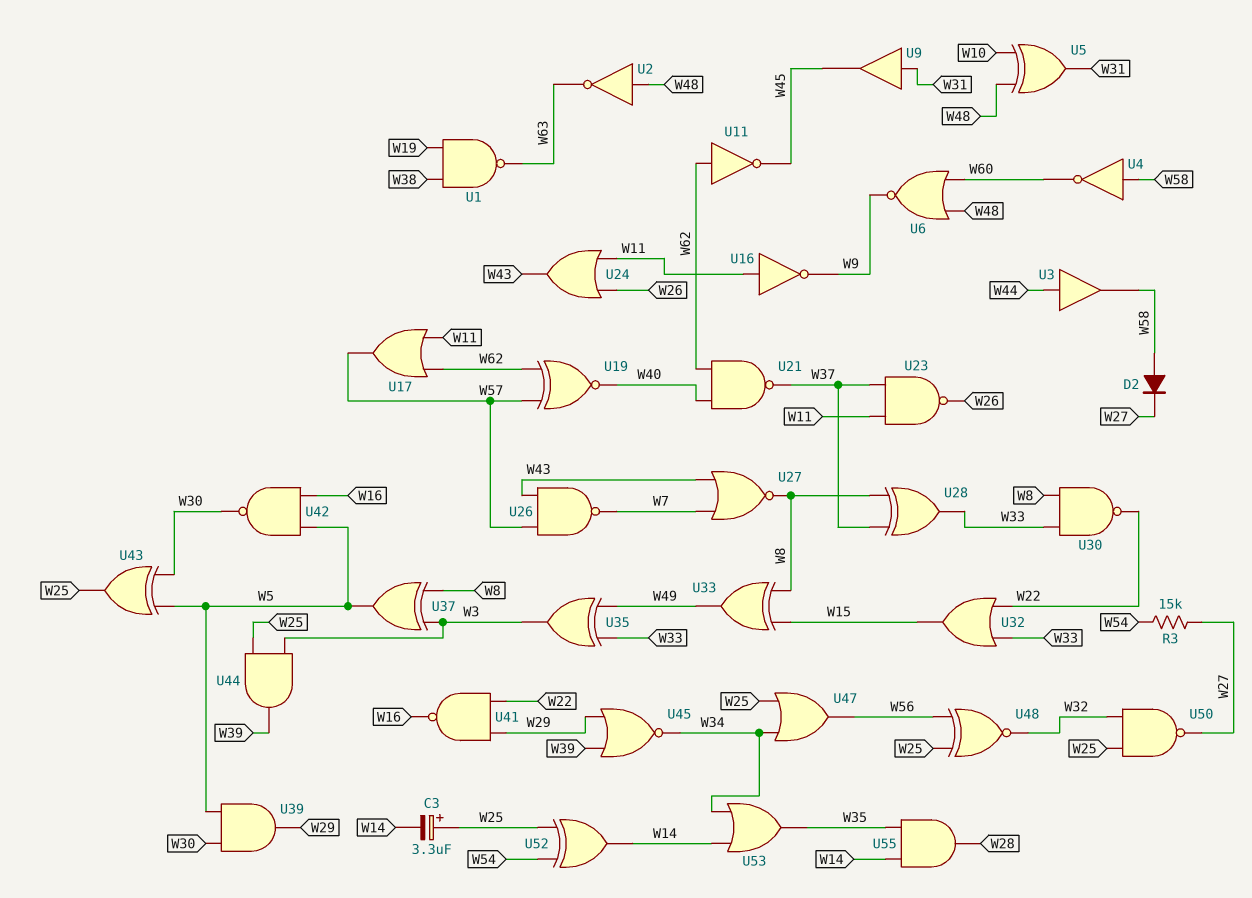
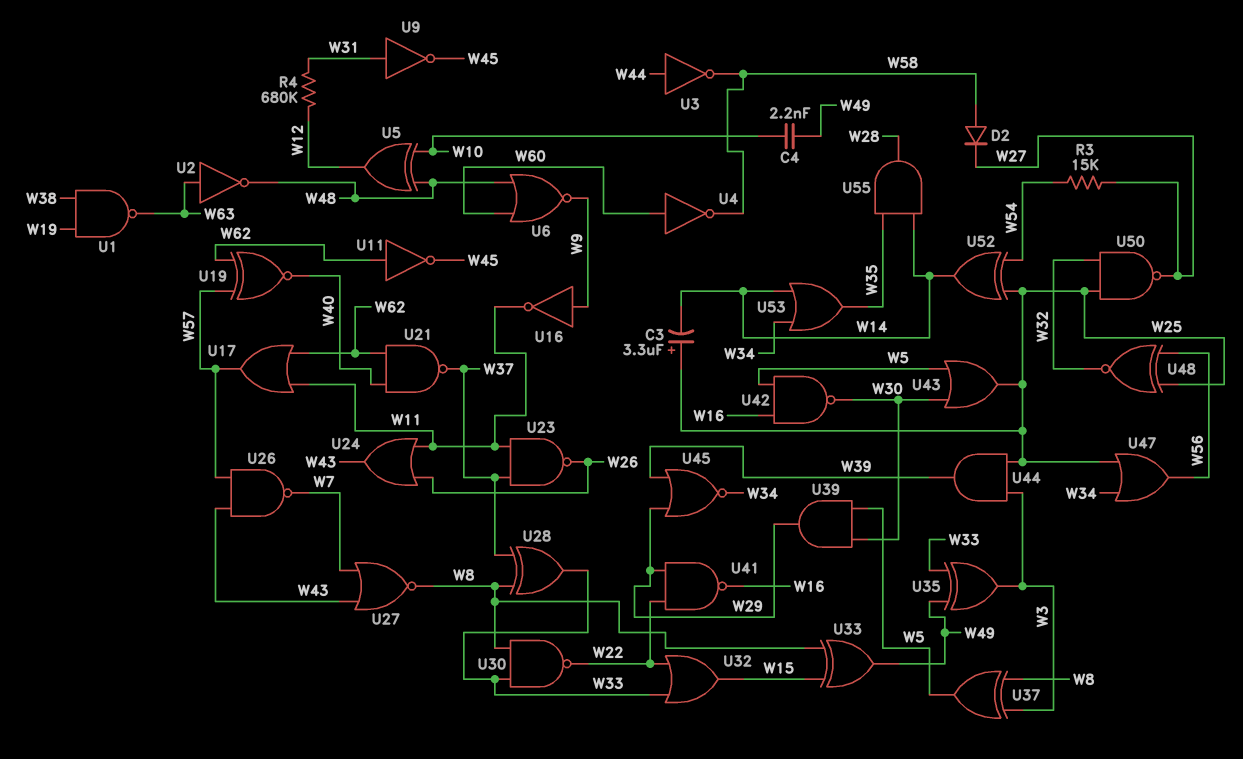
C4: none -> 2.2nF (W10, W49)
R4: none -> 680k (W12, W31)
U2: NOT (in W48, out W63) -> NOT (in W63, out W48)
U3: buffer (in W44, out W58) -> NOT (in W44, out W58)
U4: NOT (in W58, out W60) -> NOT (in W60, out W58)
U5: XOR (in W10, in W48, out W31) -> XOR (in W10, in W48, out W12)
U9: buffer (in W31, out W45) -> NOT (in W31, out W45)
U16: NOT (in W11, out W9) -> NOT (in W9, out W11)
U43: XOR (in W5, in W30, out W25) -> OR (in W5, in W30, out W25)

